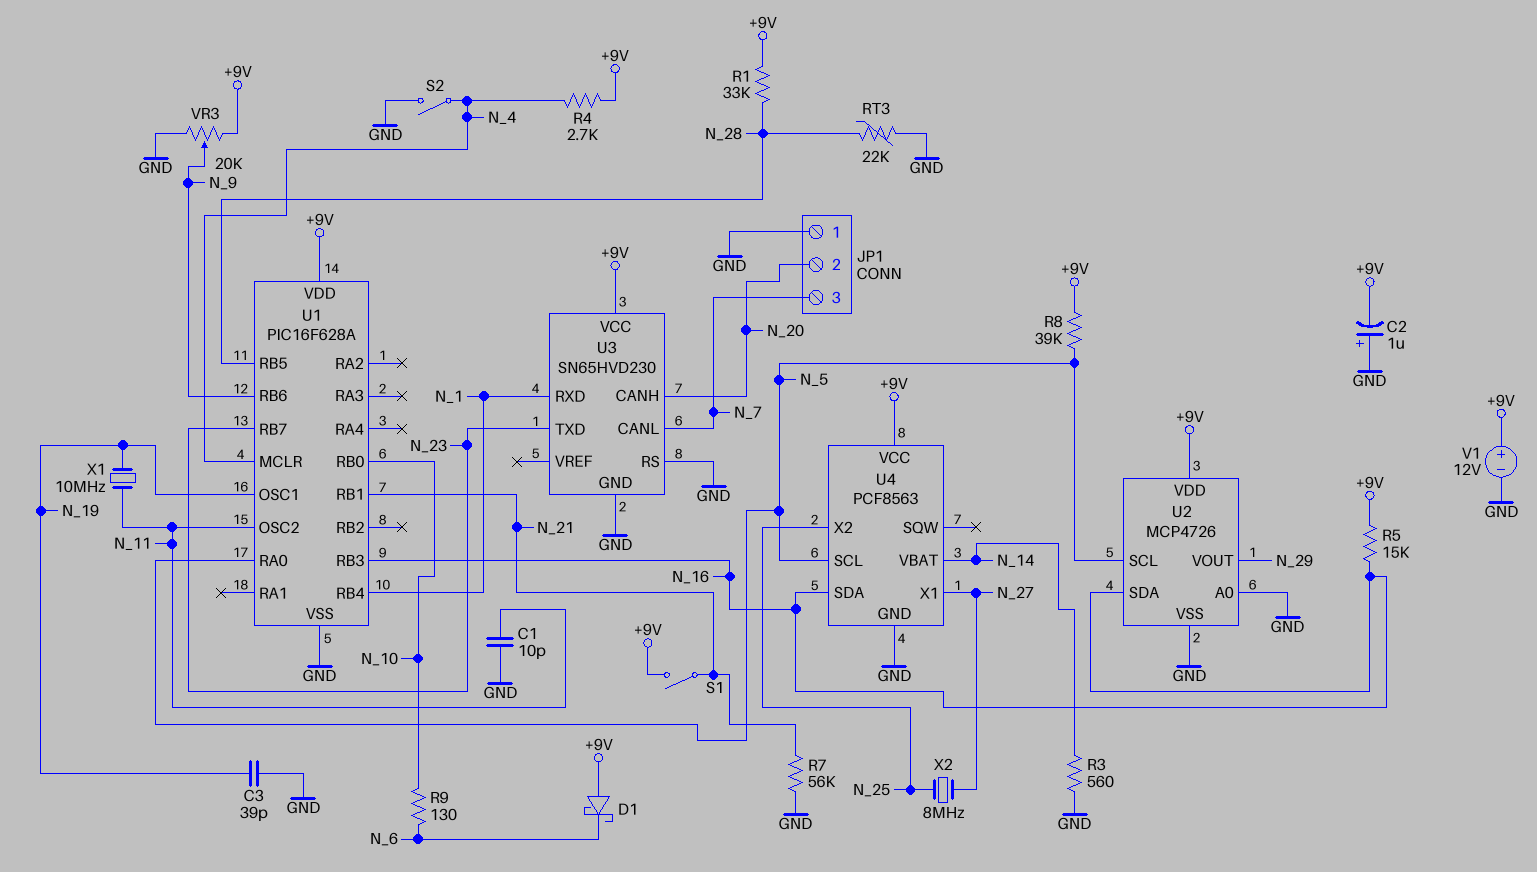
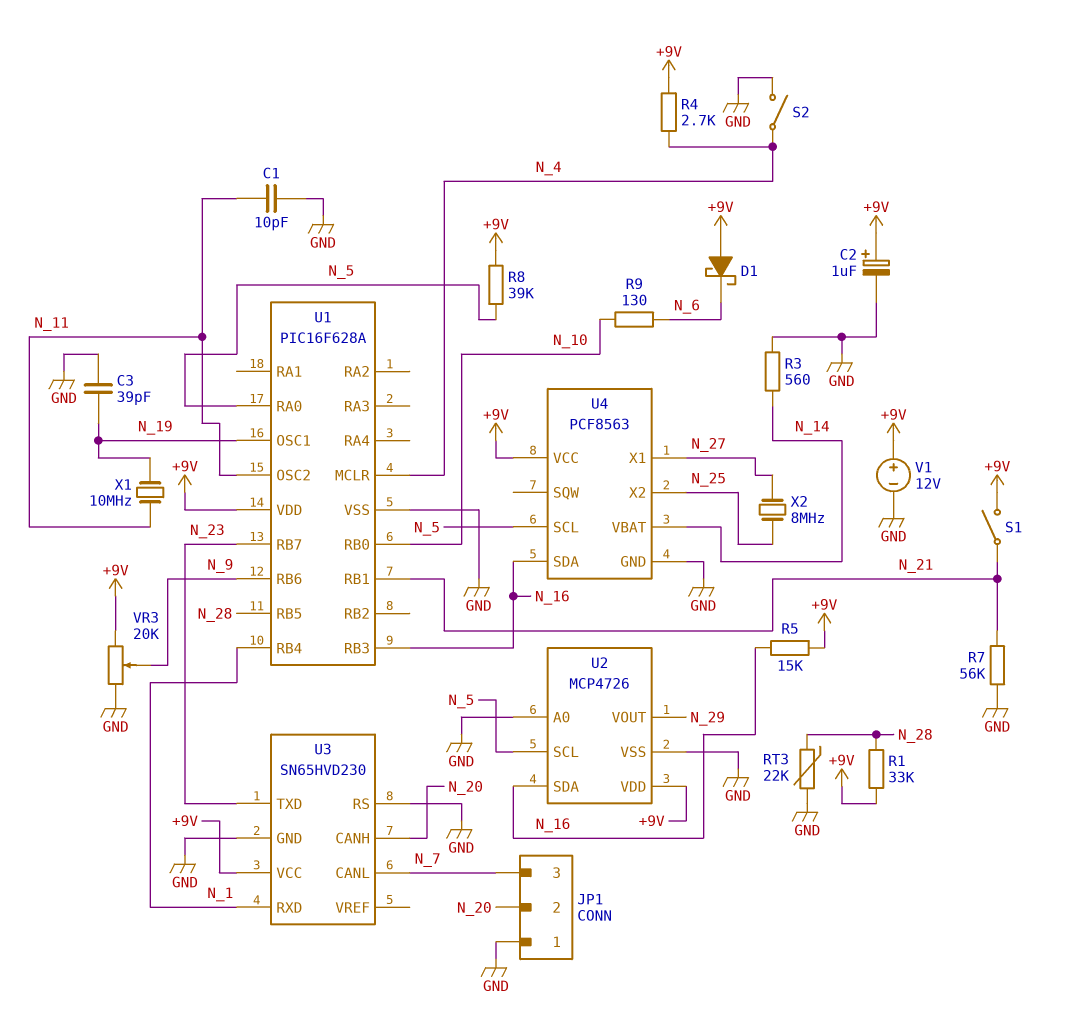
C2: 1uF (plus GND, minus +9V) -> 1uF (plus +9V, minus GND)

